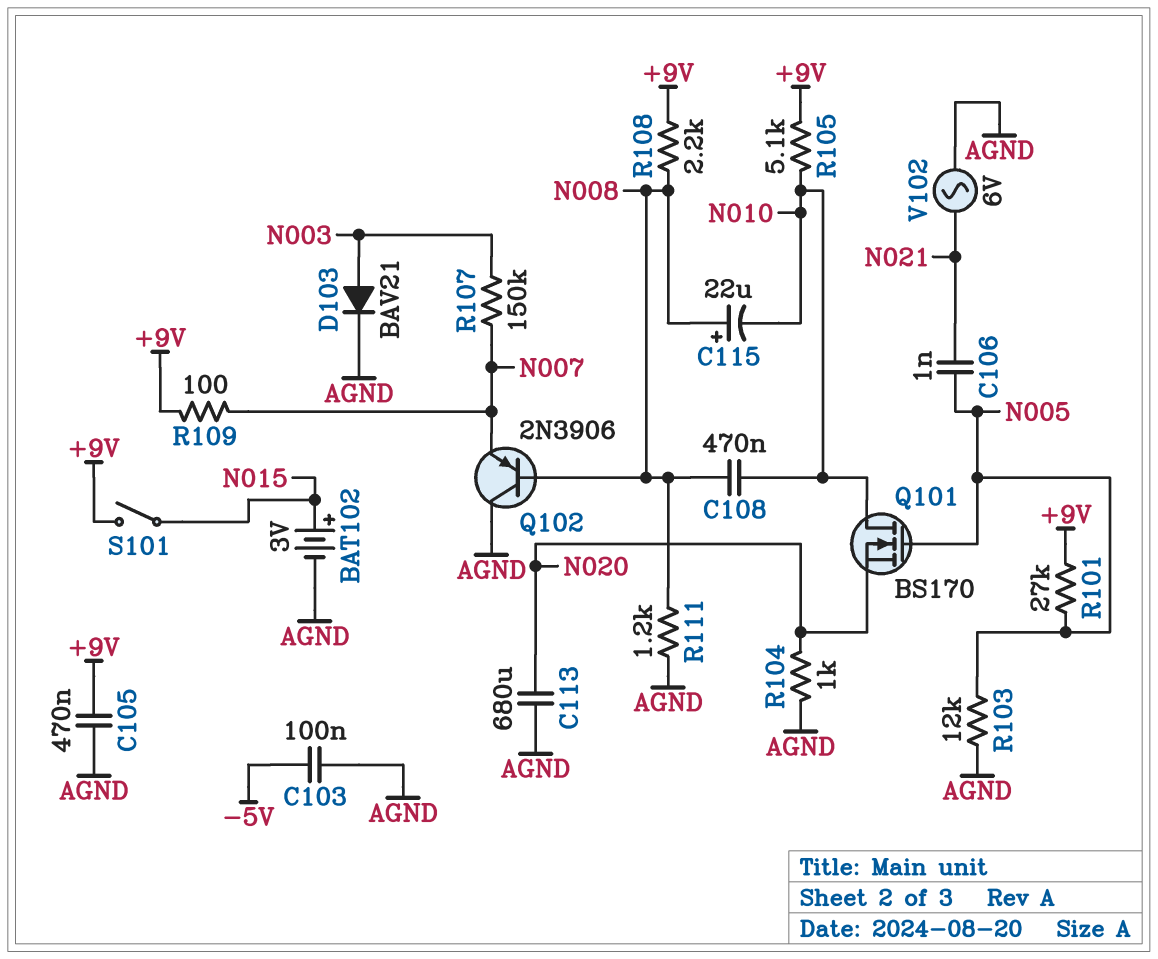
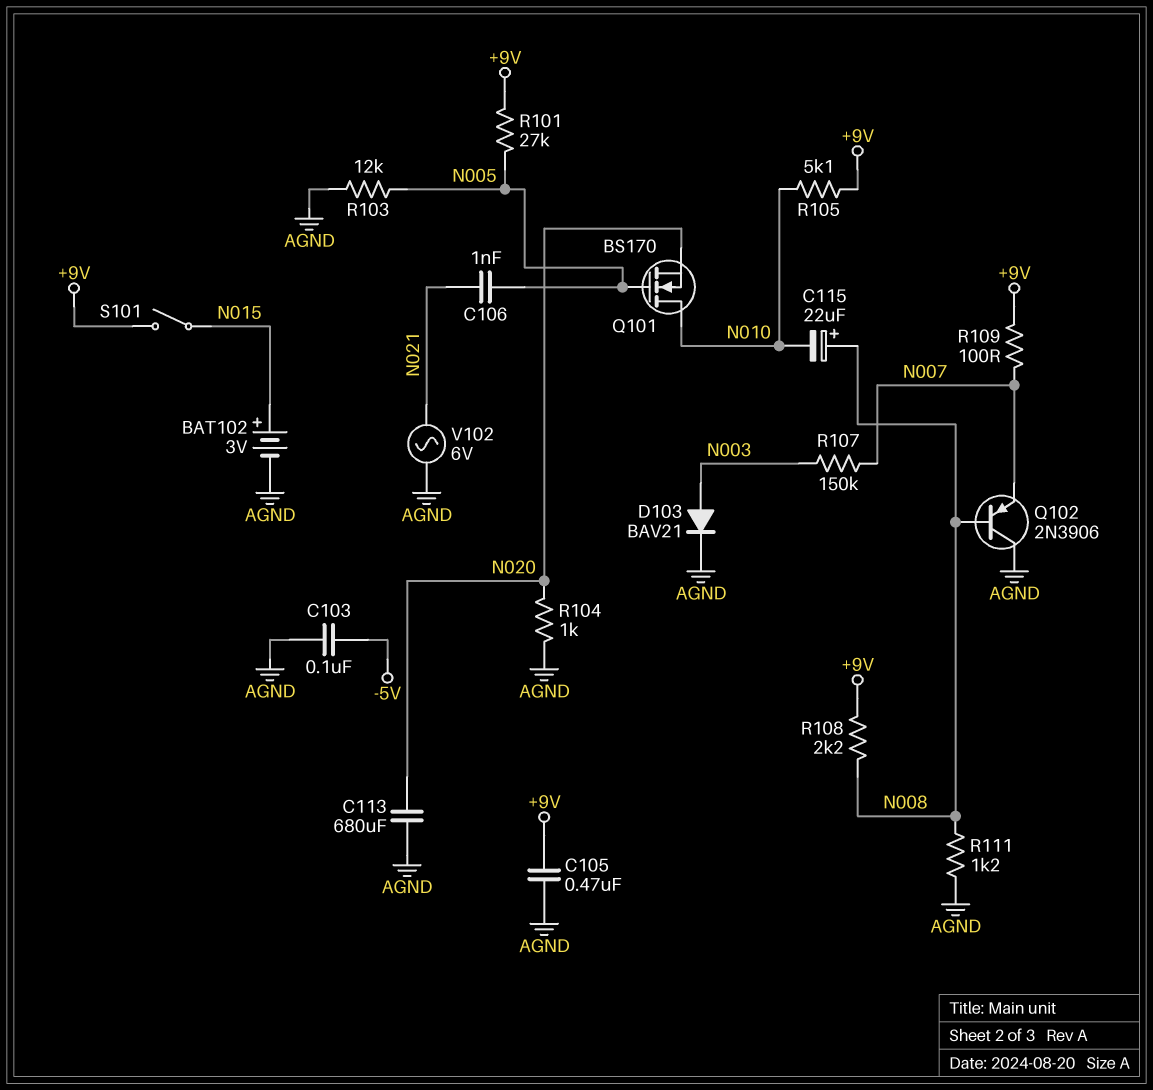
C108: 470nF (N008, N010) -> none

